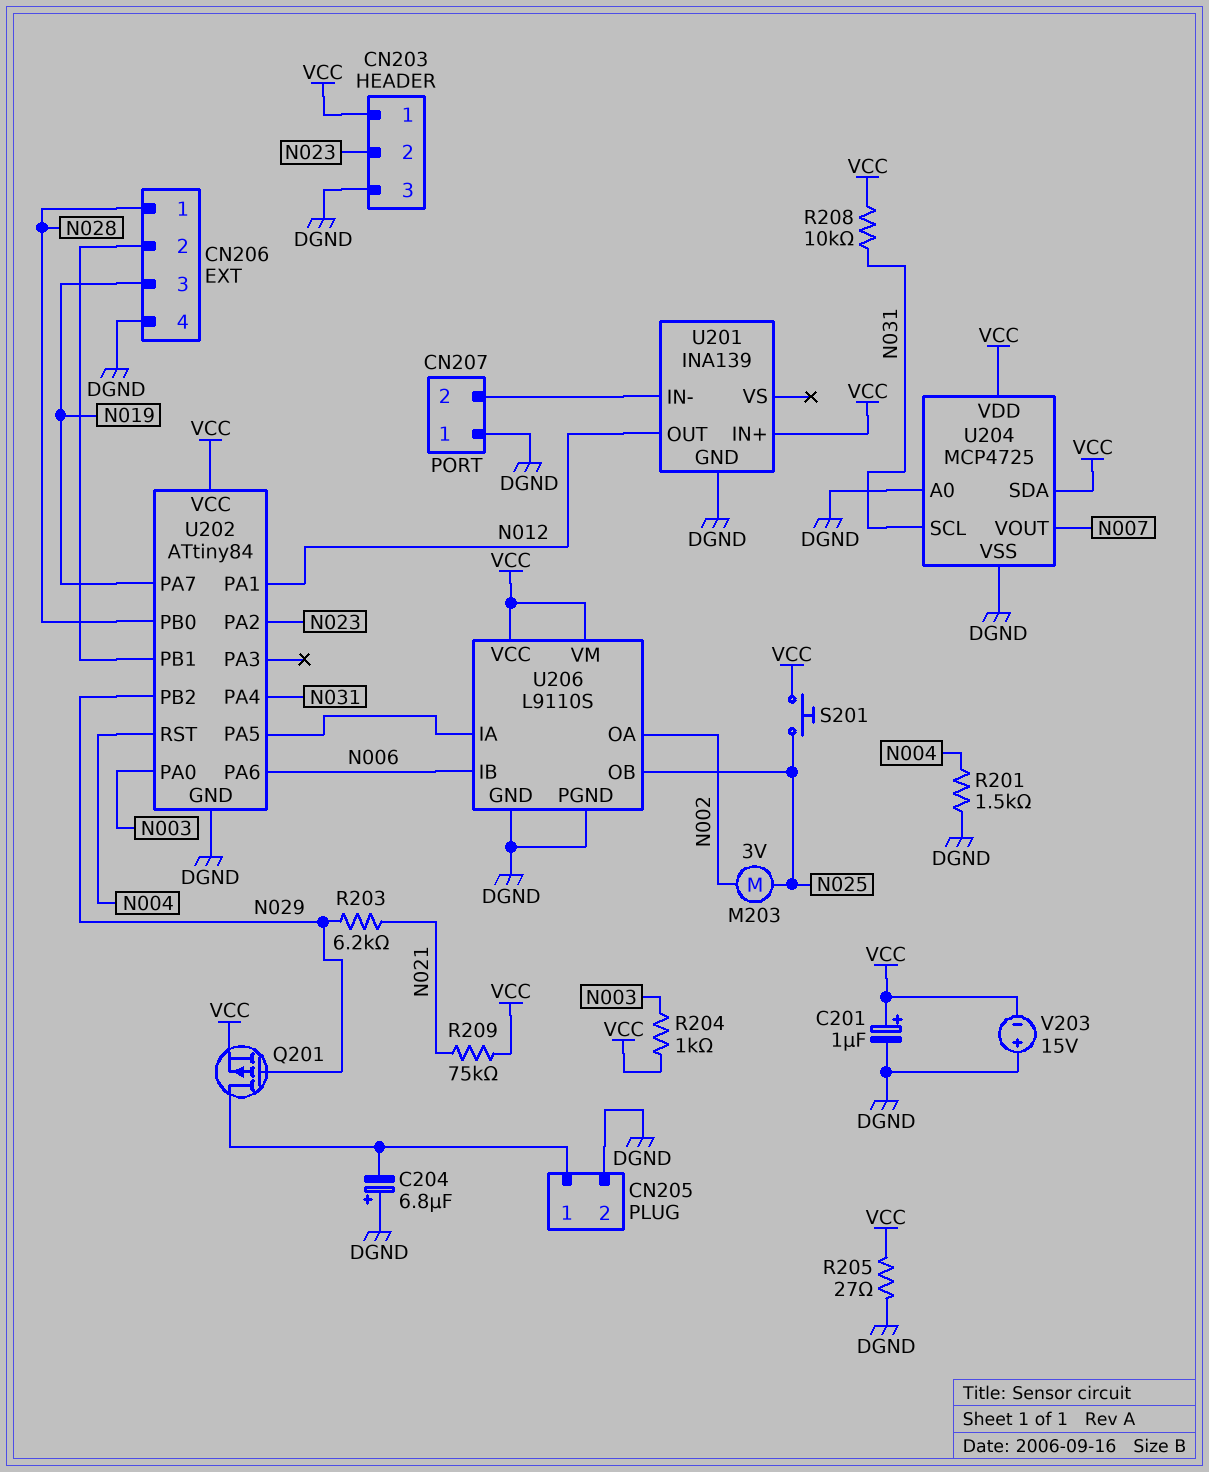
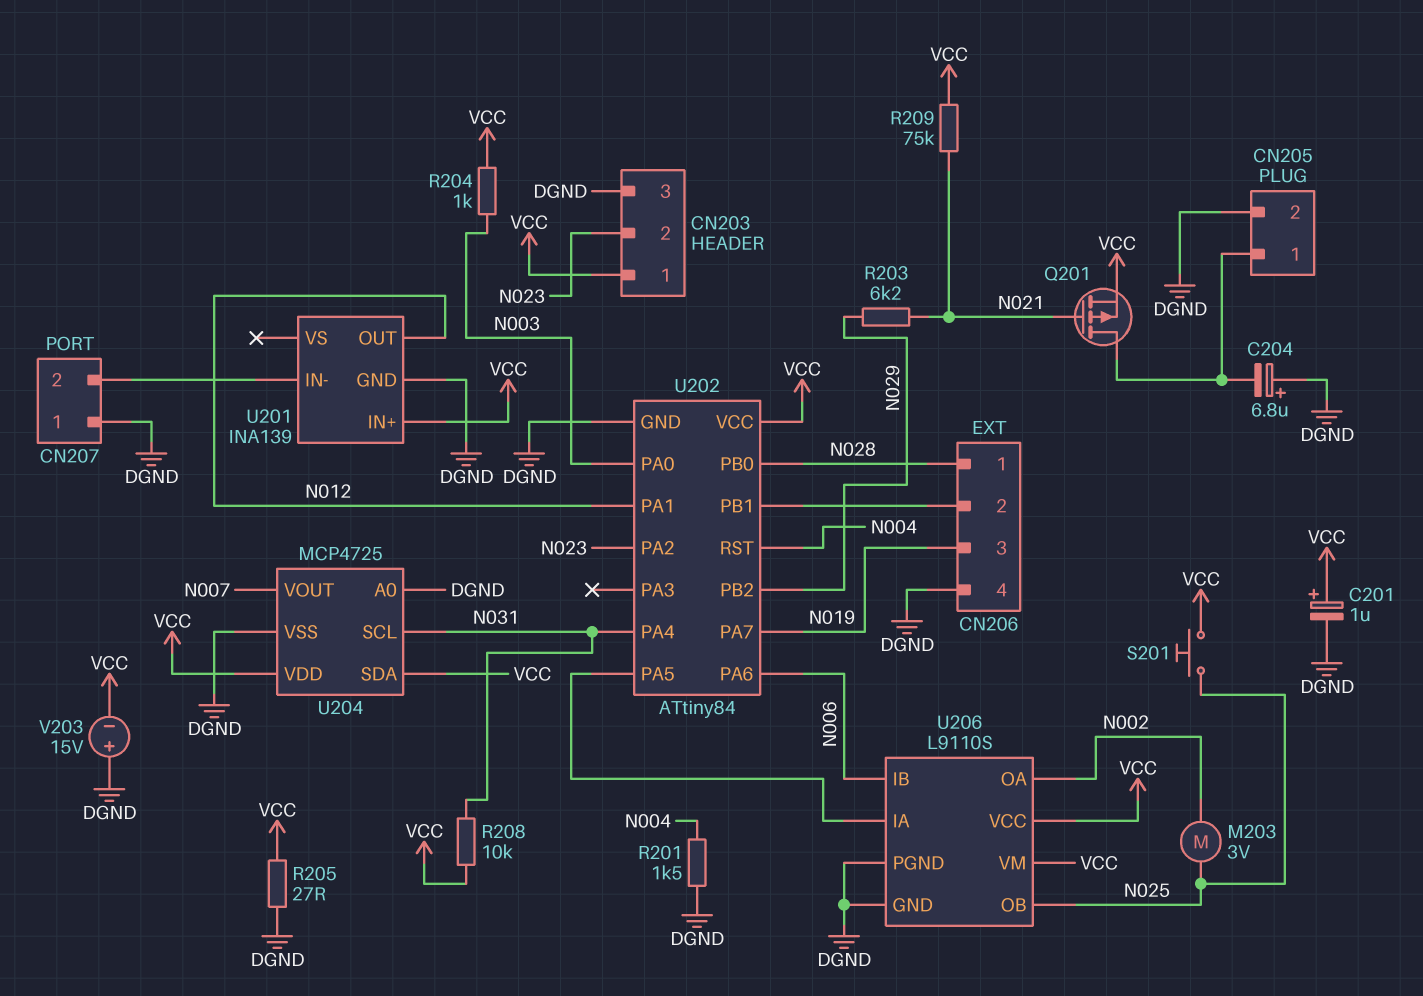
Q201: PMOS (G N029, D CN205/1, S VCC) -> PMOS (G N021, D CN205/1, S VCC)

